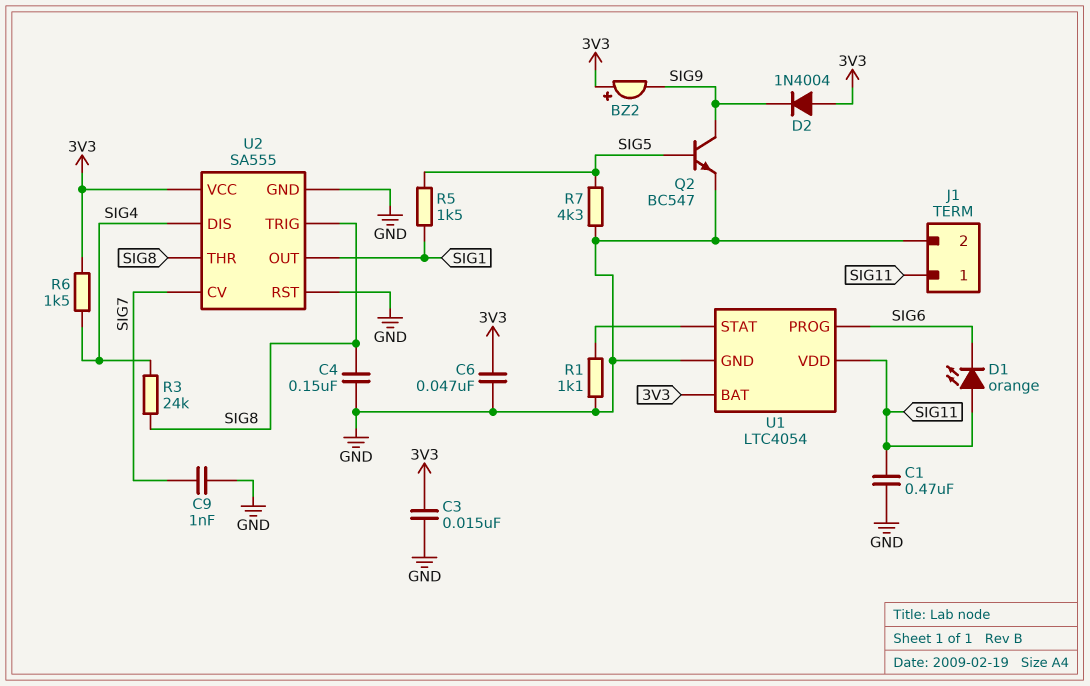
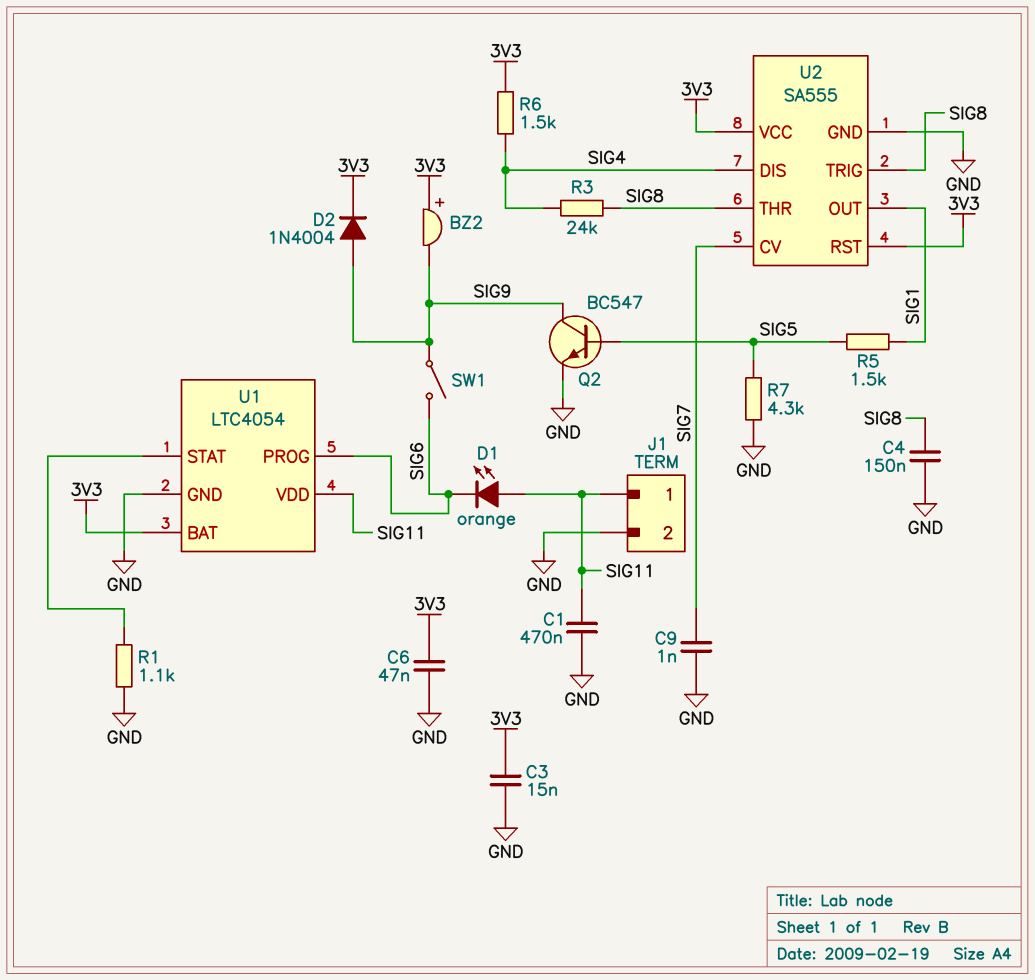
D2: diode 1N4004 (A 3V3, K SIG9) -> diode 1N4004 (A SIG9, K 3V3)
SW1: none -> switch (SIG6, SIG9)
U2 pin RST: GND -> 3V3

